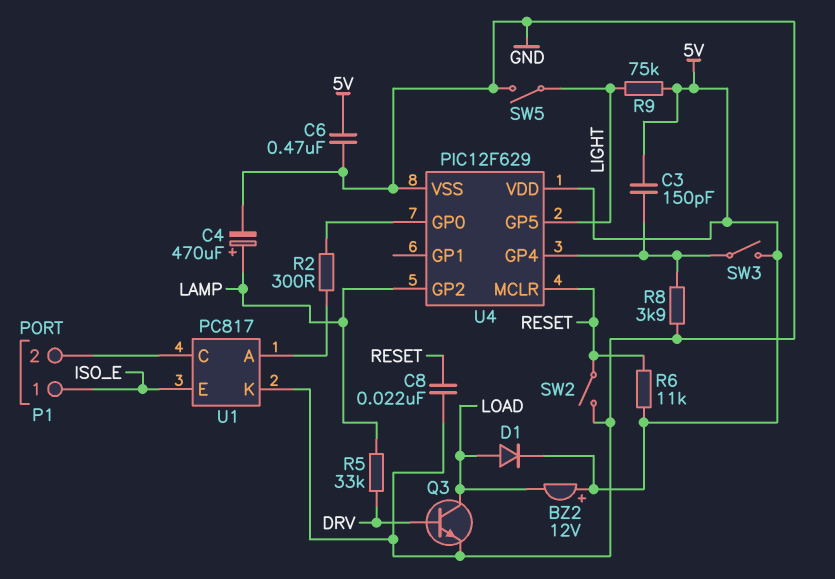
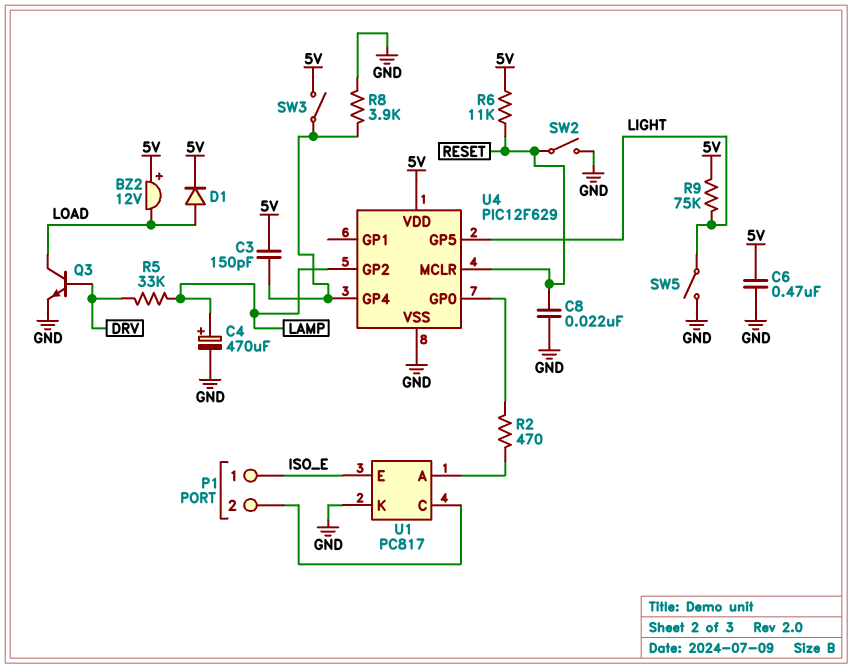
R2: 300 (U1/A, U4/GP0) -> 470 (U1/A, U4/GP0)

